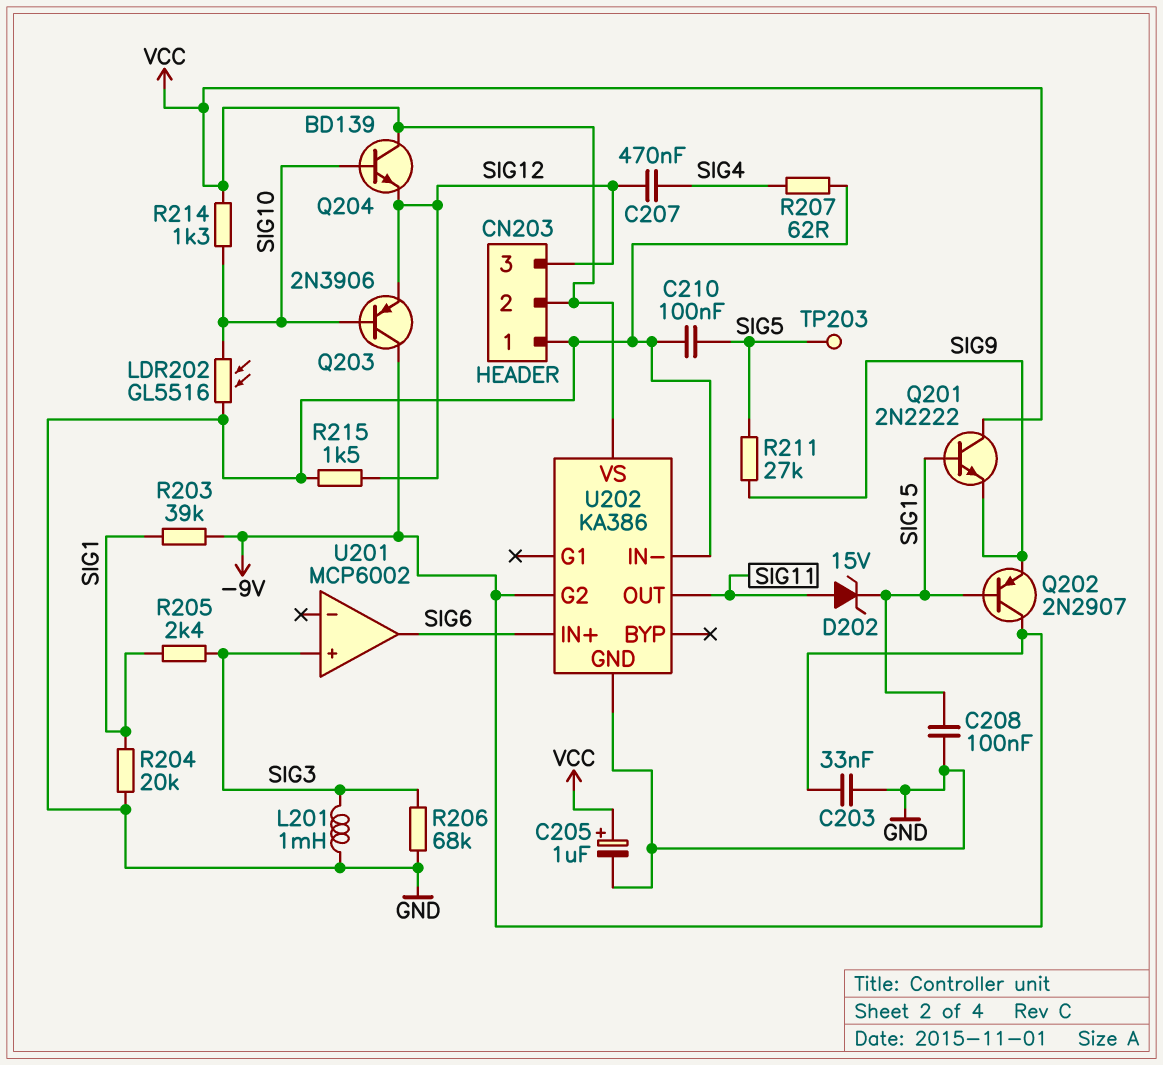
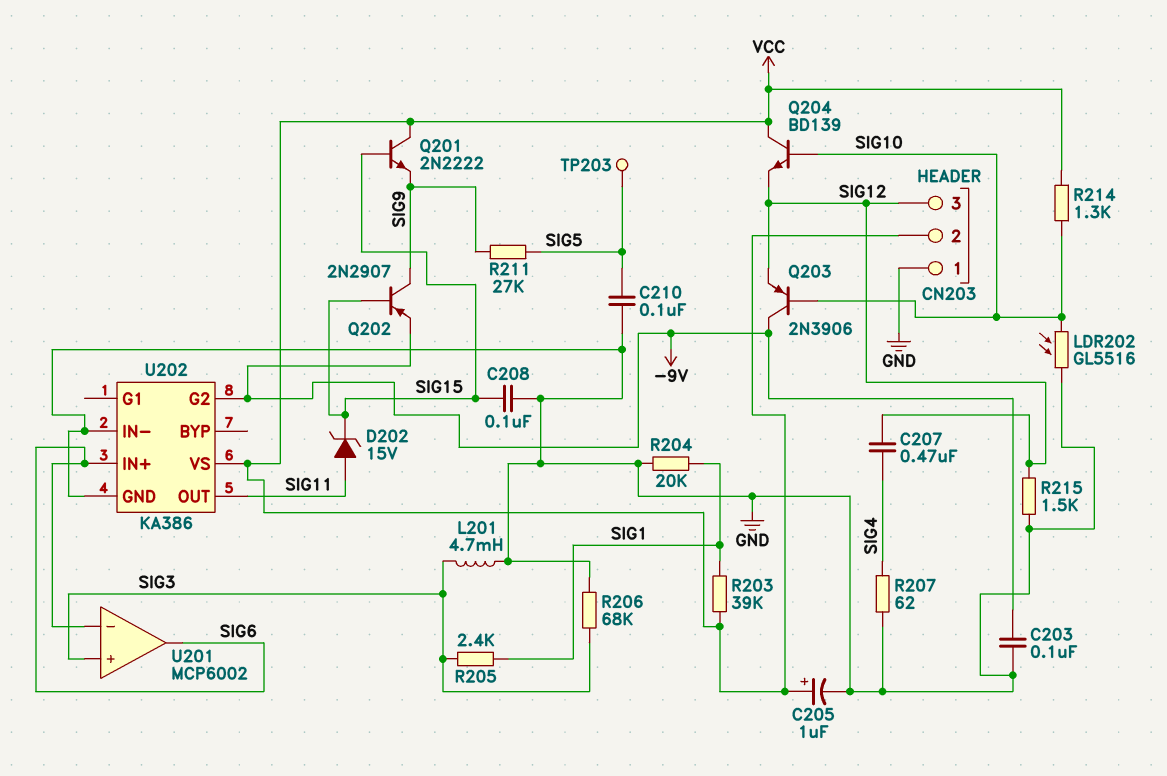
C203: 33nF (-9V, GND) -> 100nF (-9V, GND)
L201: 1mH (GND, SIG3) -> 4.7mH (GND, SIG3)
Q202: PNP 2N2907 (B SIG15, C -9V, E SIG9) -> PNP 2N2907 (B SIG15, C SIG9, E -9V)
R203: 39k (-9V, SIG1) -> 39k (SIG1, VCC)
U201 pin in-: none -> SIG6

